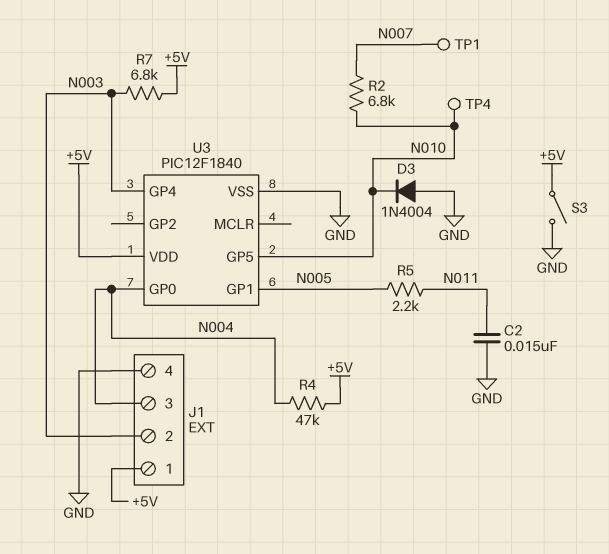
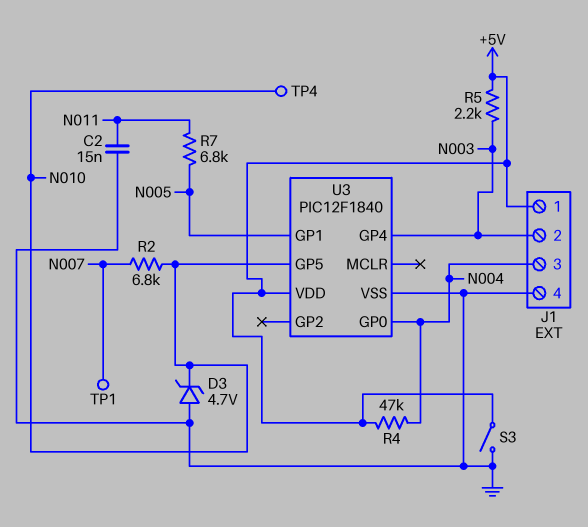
D3: diode 1N4004 (A GND, K N010) -> zener 4.7V (A GND, K N010)
R5: 2.2k (N005, N011) -> 2.2k (+5V, N003)
R7: 6.8k (+5V, N003) -> 6.8k (N005, N011)

